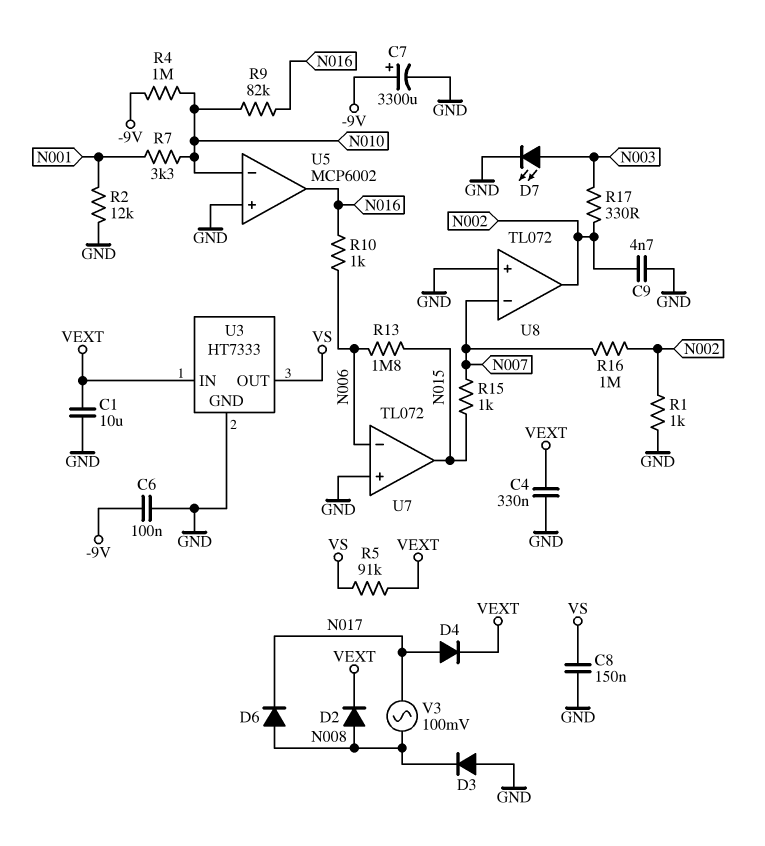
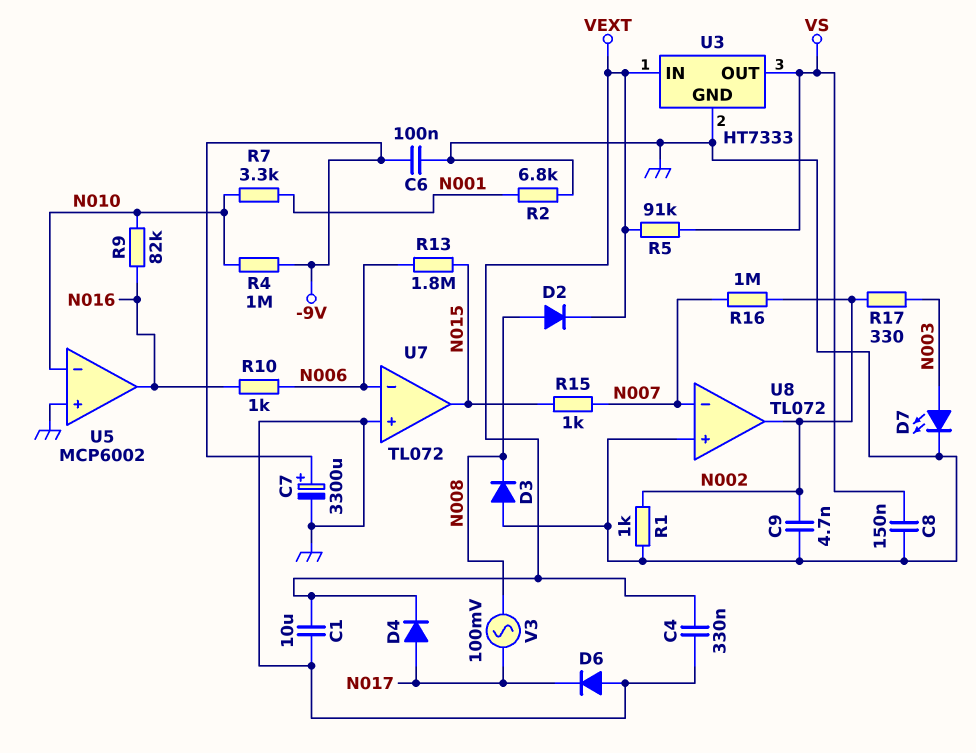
D6: diode (A N008, K N017) -> diode (A GND, K N017)
R2: 12k (GND, N001) -> 6.8k (GND, N001)

